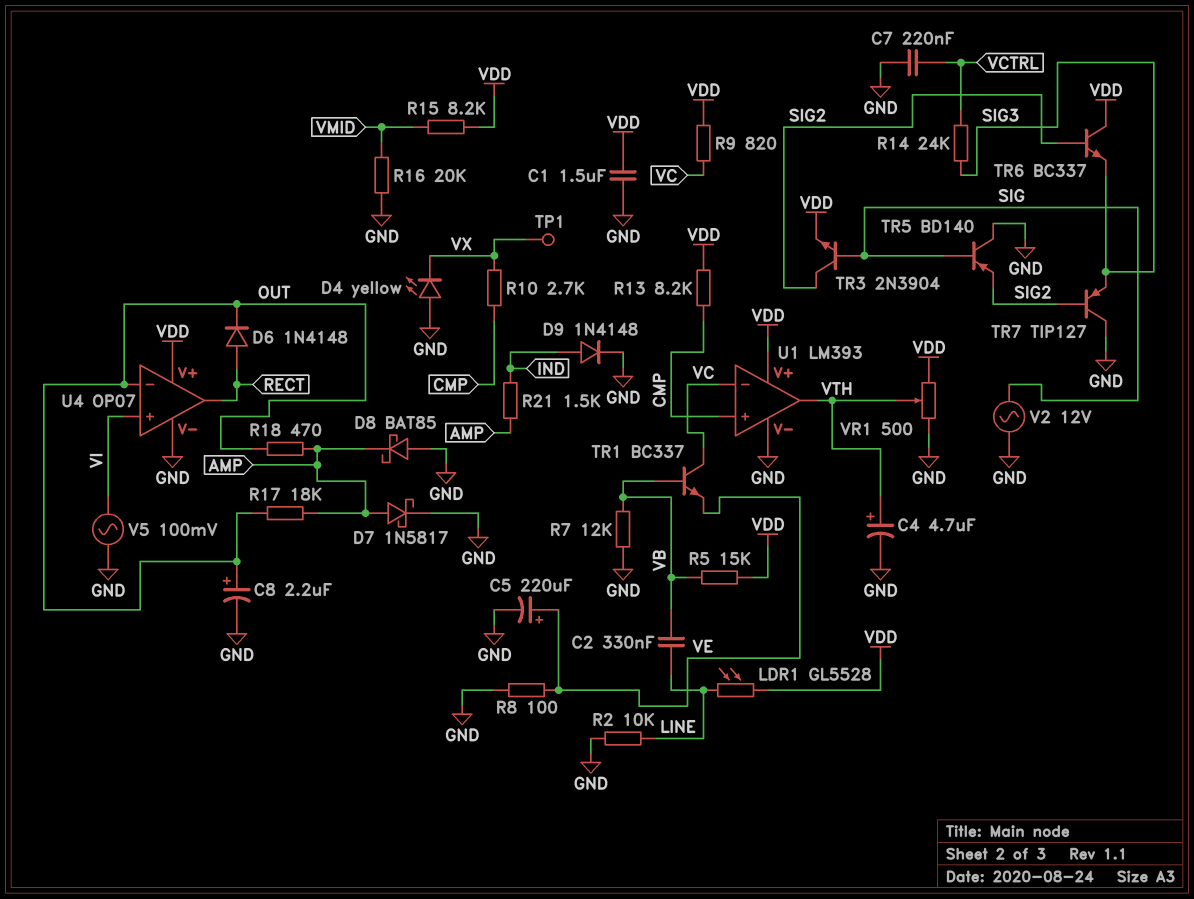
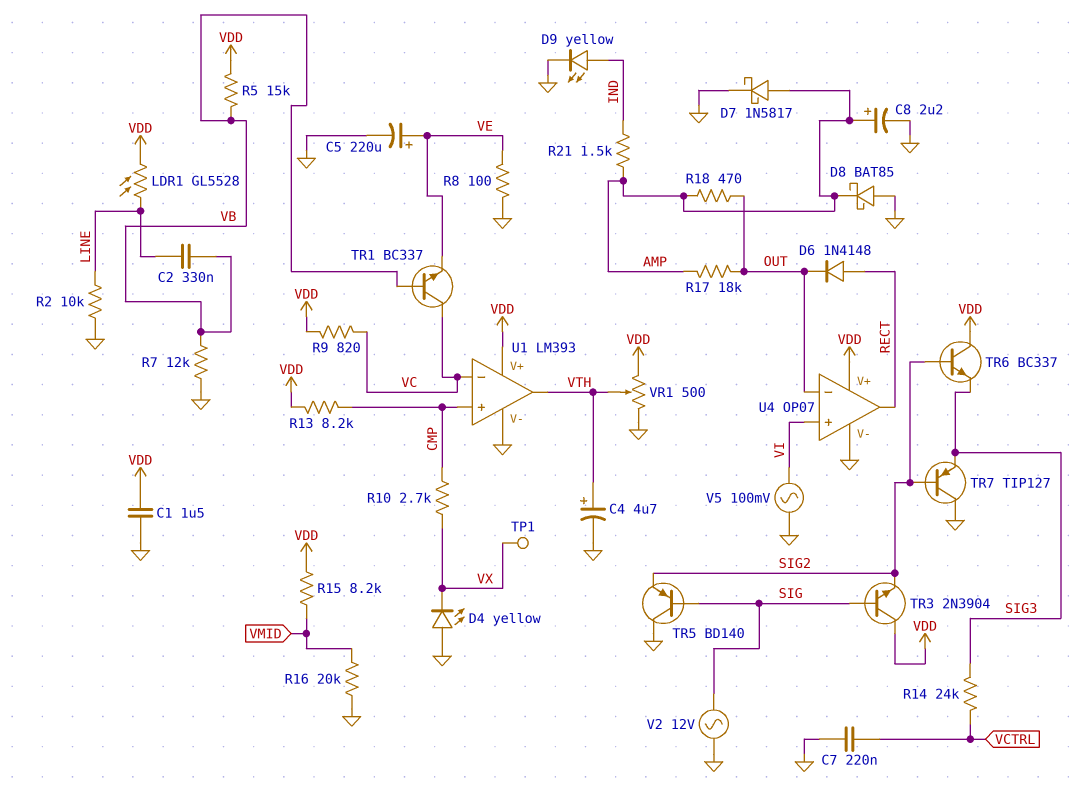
C8: 2.2uF (plus OUT, minus GND) -> 2.2uF (plus AMP, minus GND)
D9: diode 1N4148 (A IND, K GND) -> LED yellow (A IND, K GND)
TR3: NPN 2N3904 (B SIG, C SIG2, E VDD) -> NPN 2N3904 (B SIG, C VDD, E SIG2)

